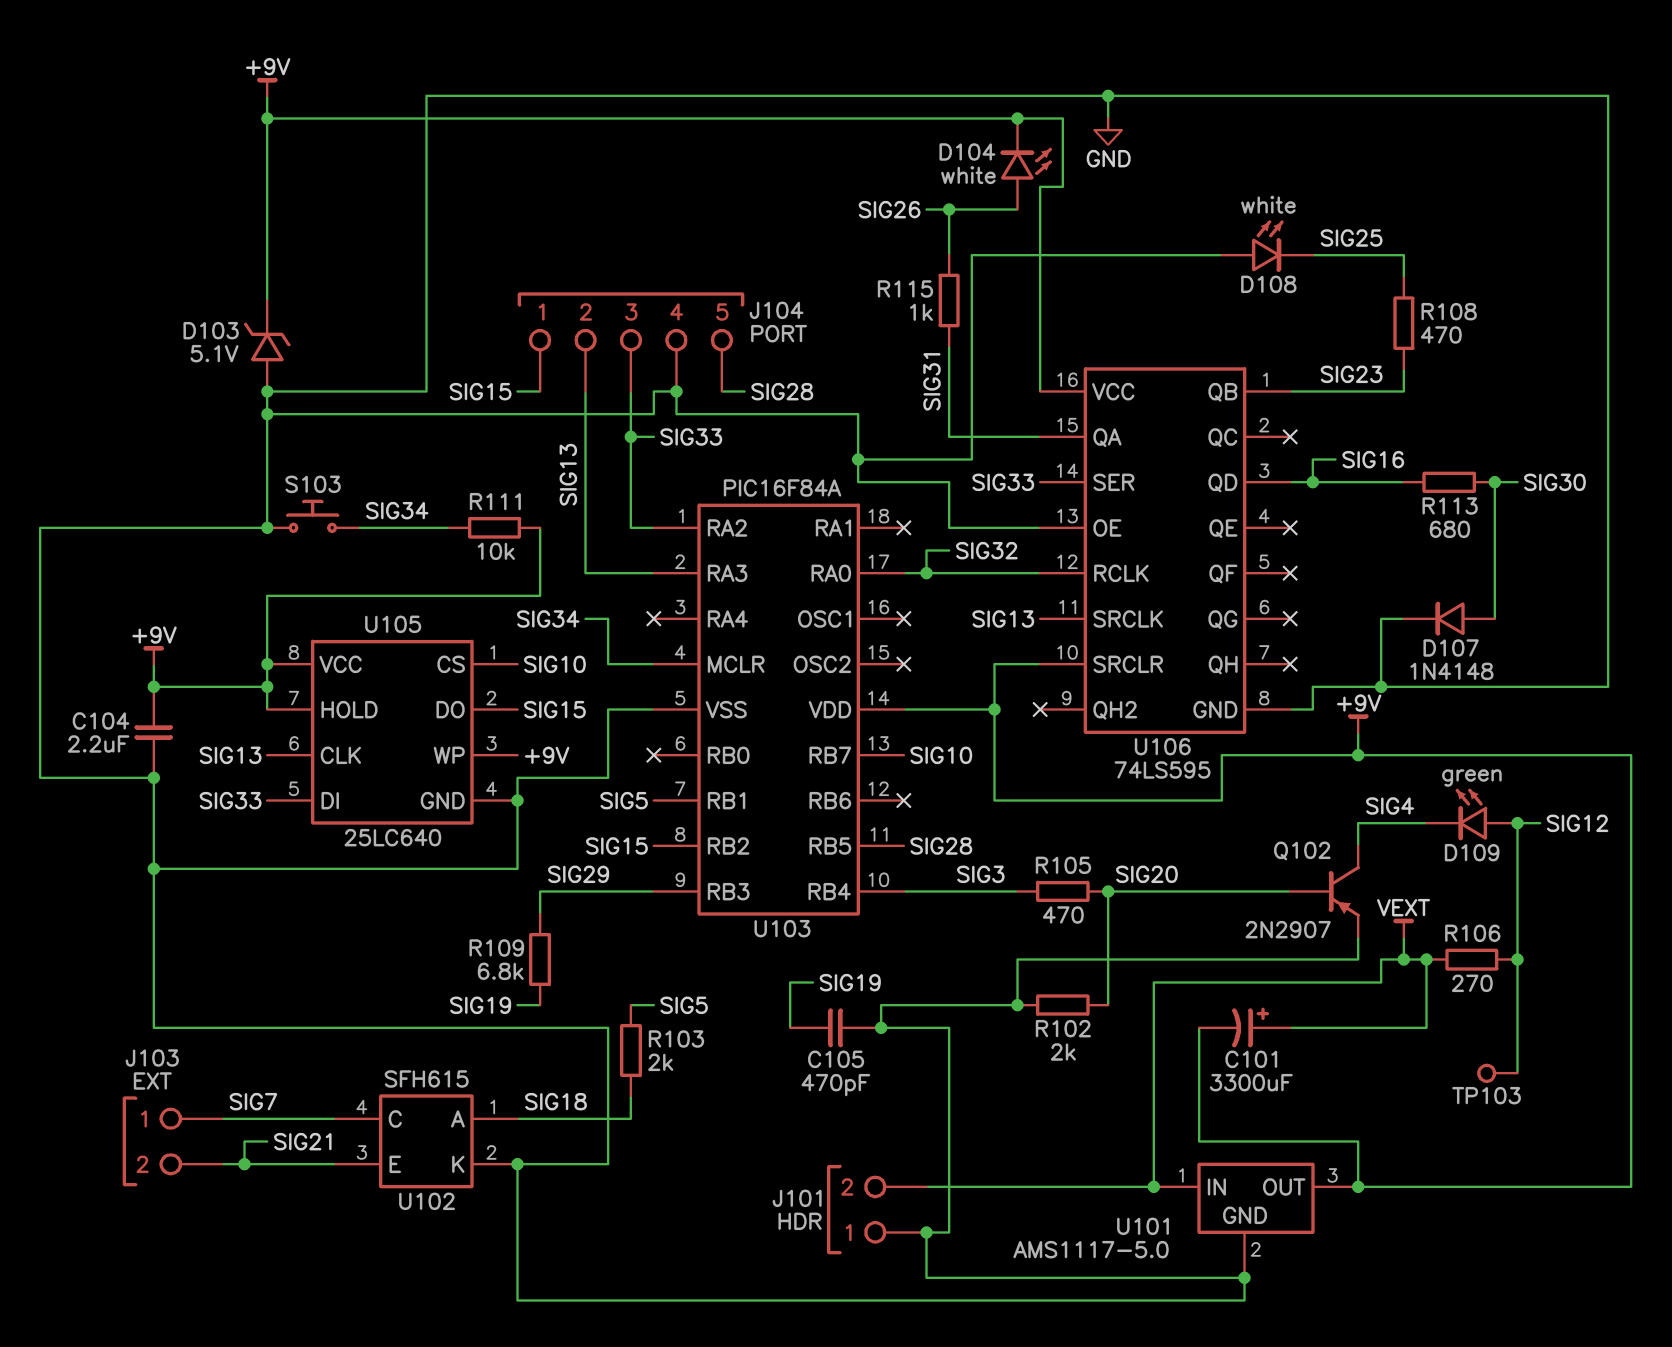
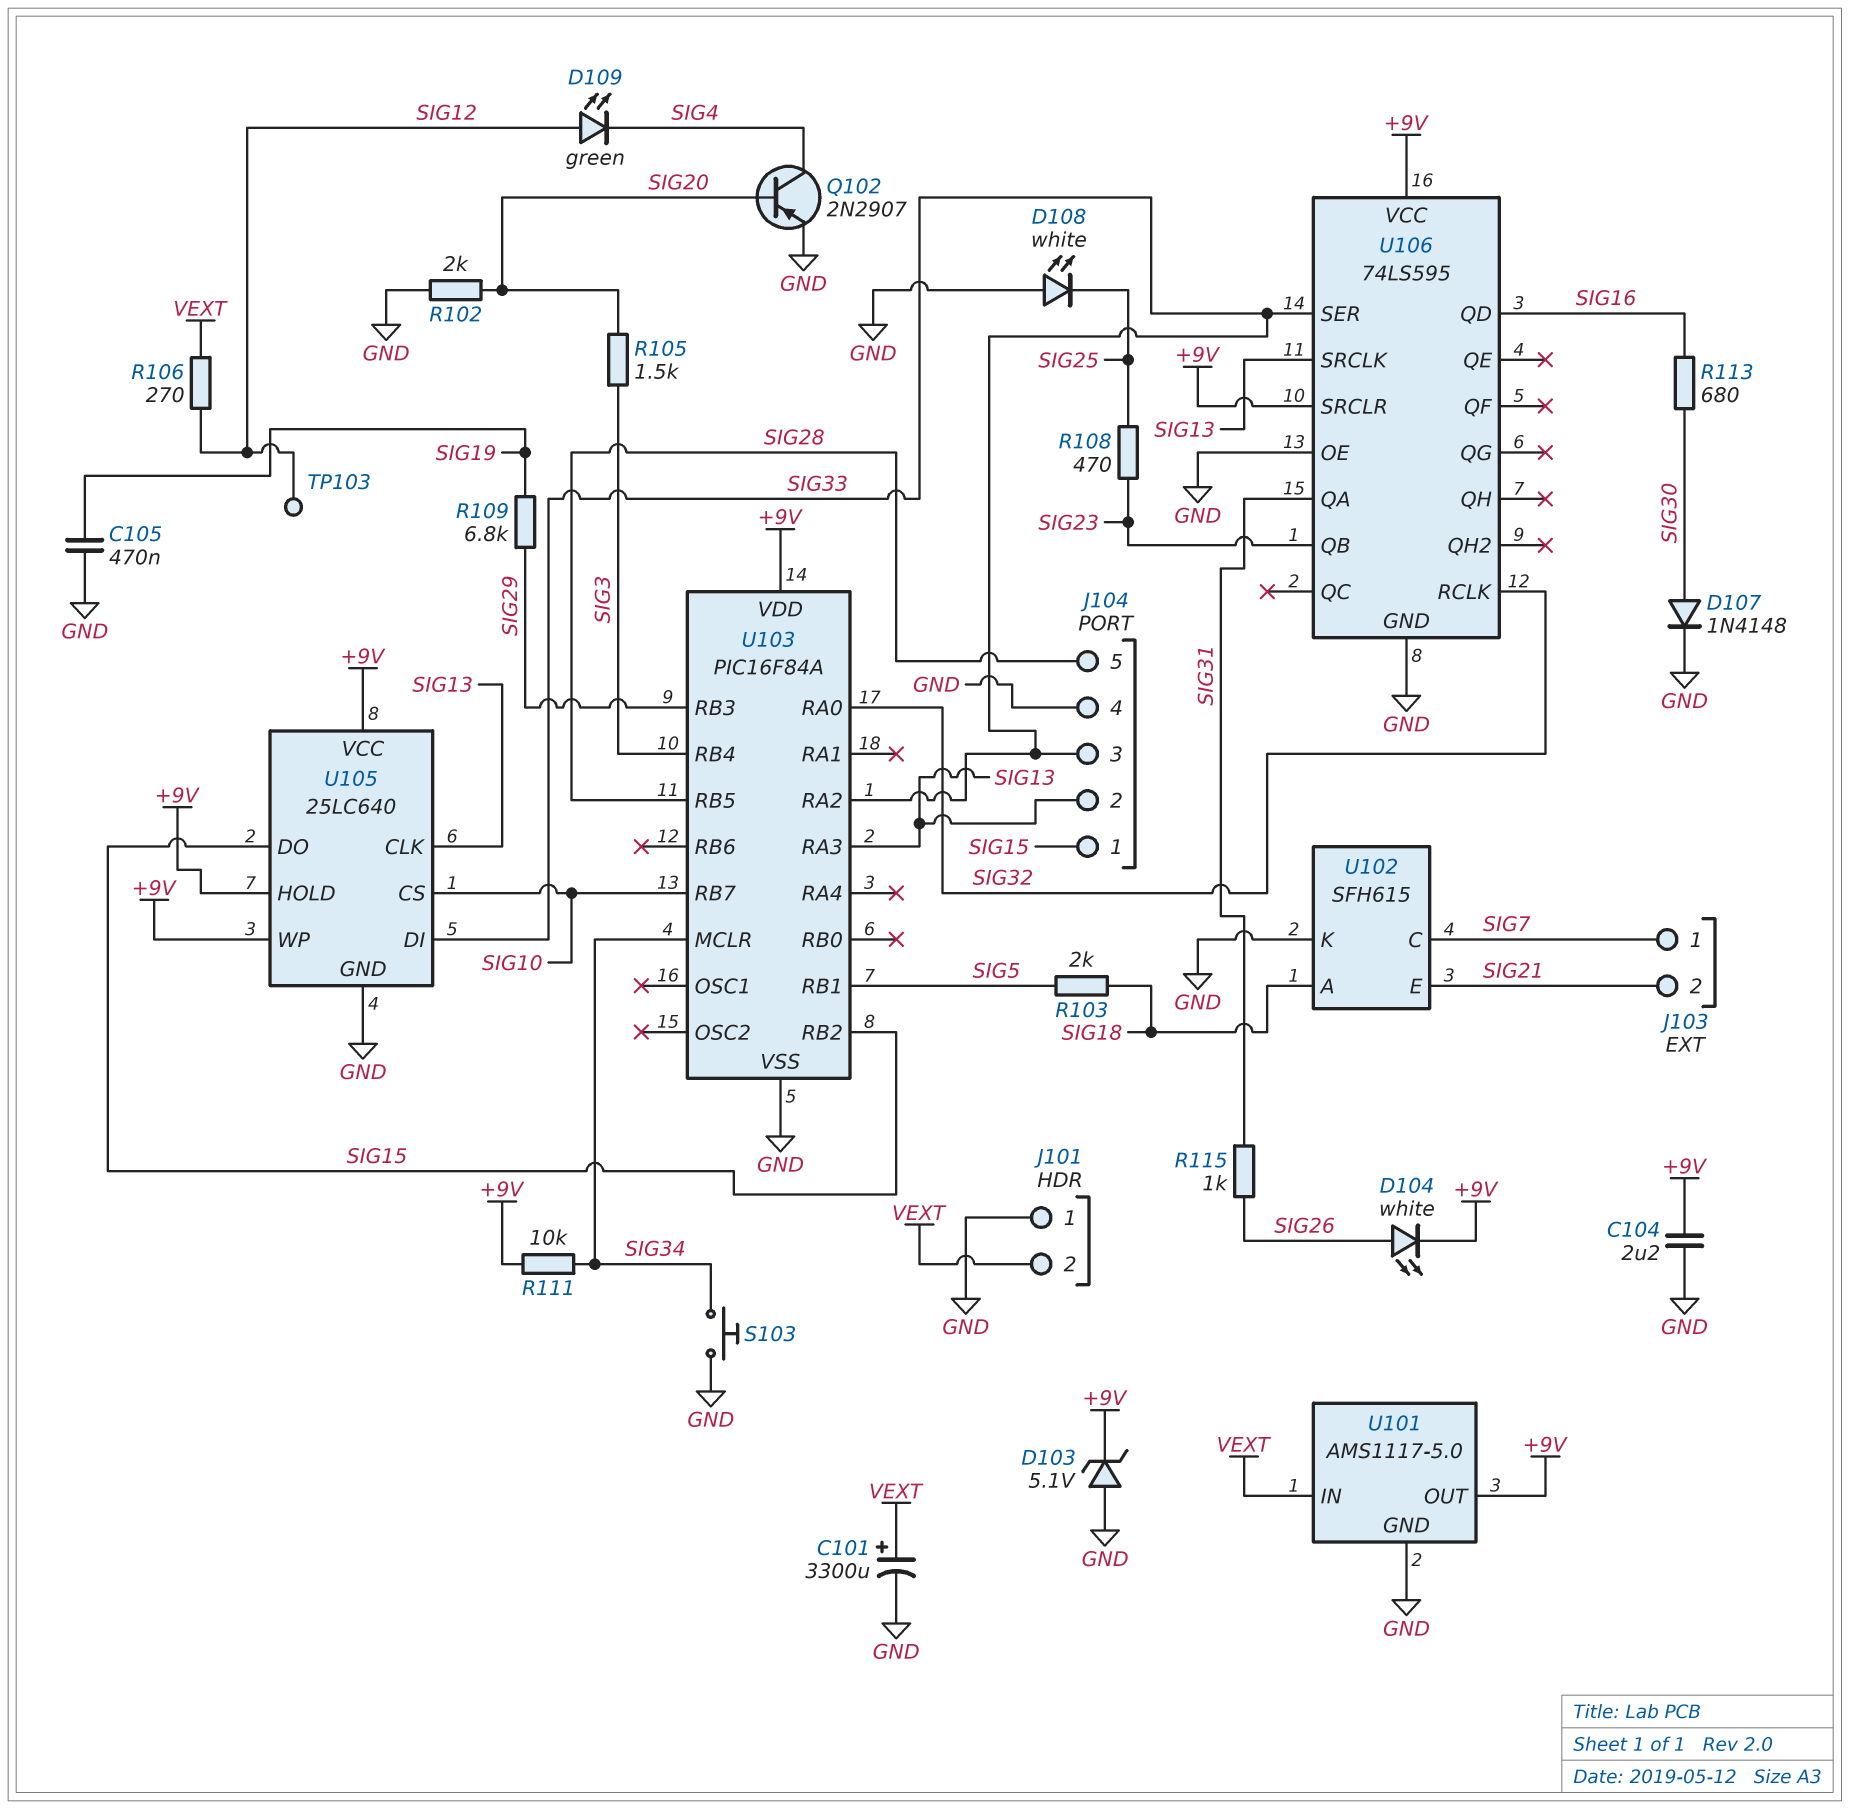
C101: 3300uF (plus VEXT, minus +9V) -> 3300uF (plus VEXT, minus GND)
C105: 470pF (GND, SIG19) -> 470nF (GND, SIG19)
R105: 470 (SIG3, SIG20) -> 1.5k (SIG3, SIG20)

